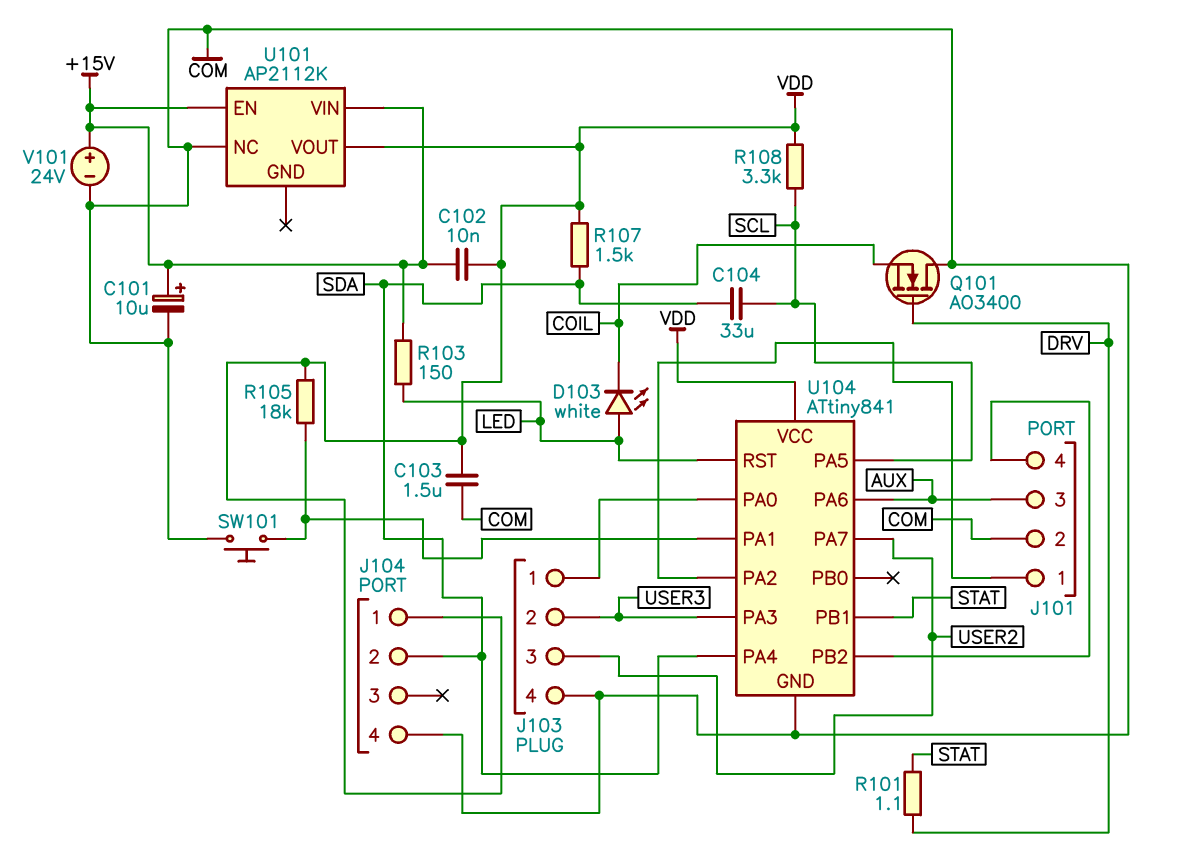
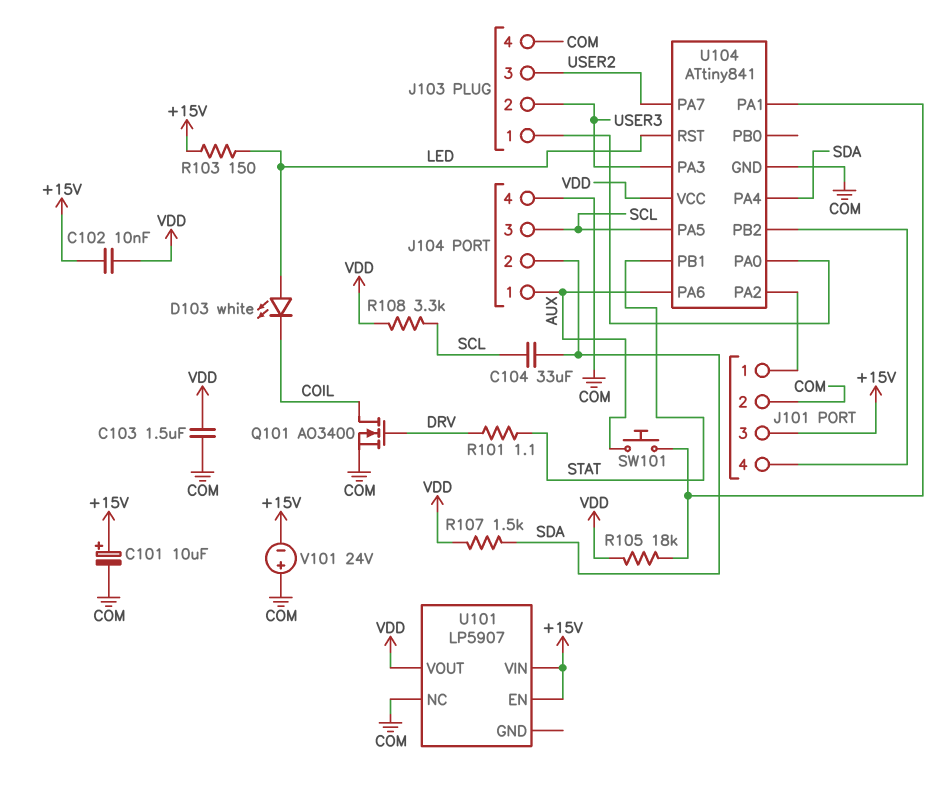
J101 pin 3: AUX -> +15V
J104 pin 1: VDD -> AUX
J104 pin 3: none -> SCL
Q101: NMOS AO3400 (G DRV, D COM, S COIL) -> NMOS AO3400 (G DRV, D COIL, S COM)
SW101: button (COM, U104/PA1) -> button (AUX, U104/PA1)
U101: AP2112K -> LP5907
V101: 24V (plus +15V, minus COM) -> 24V (plus COM, minus +15V)

